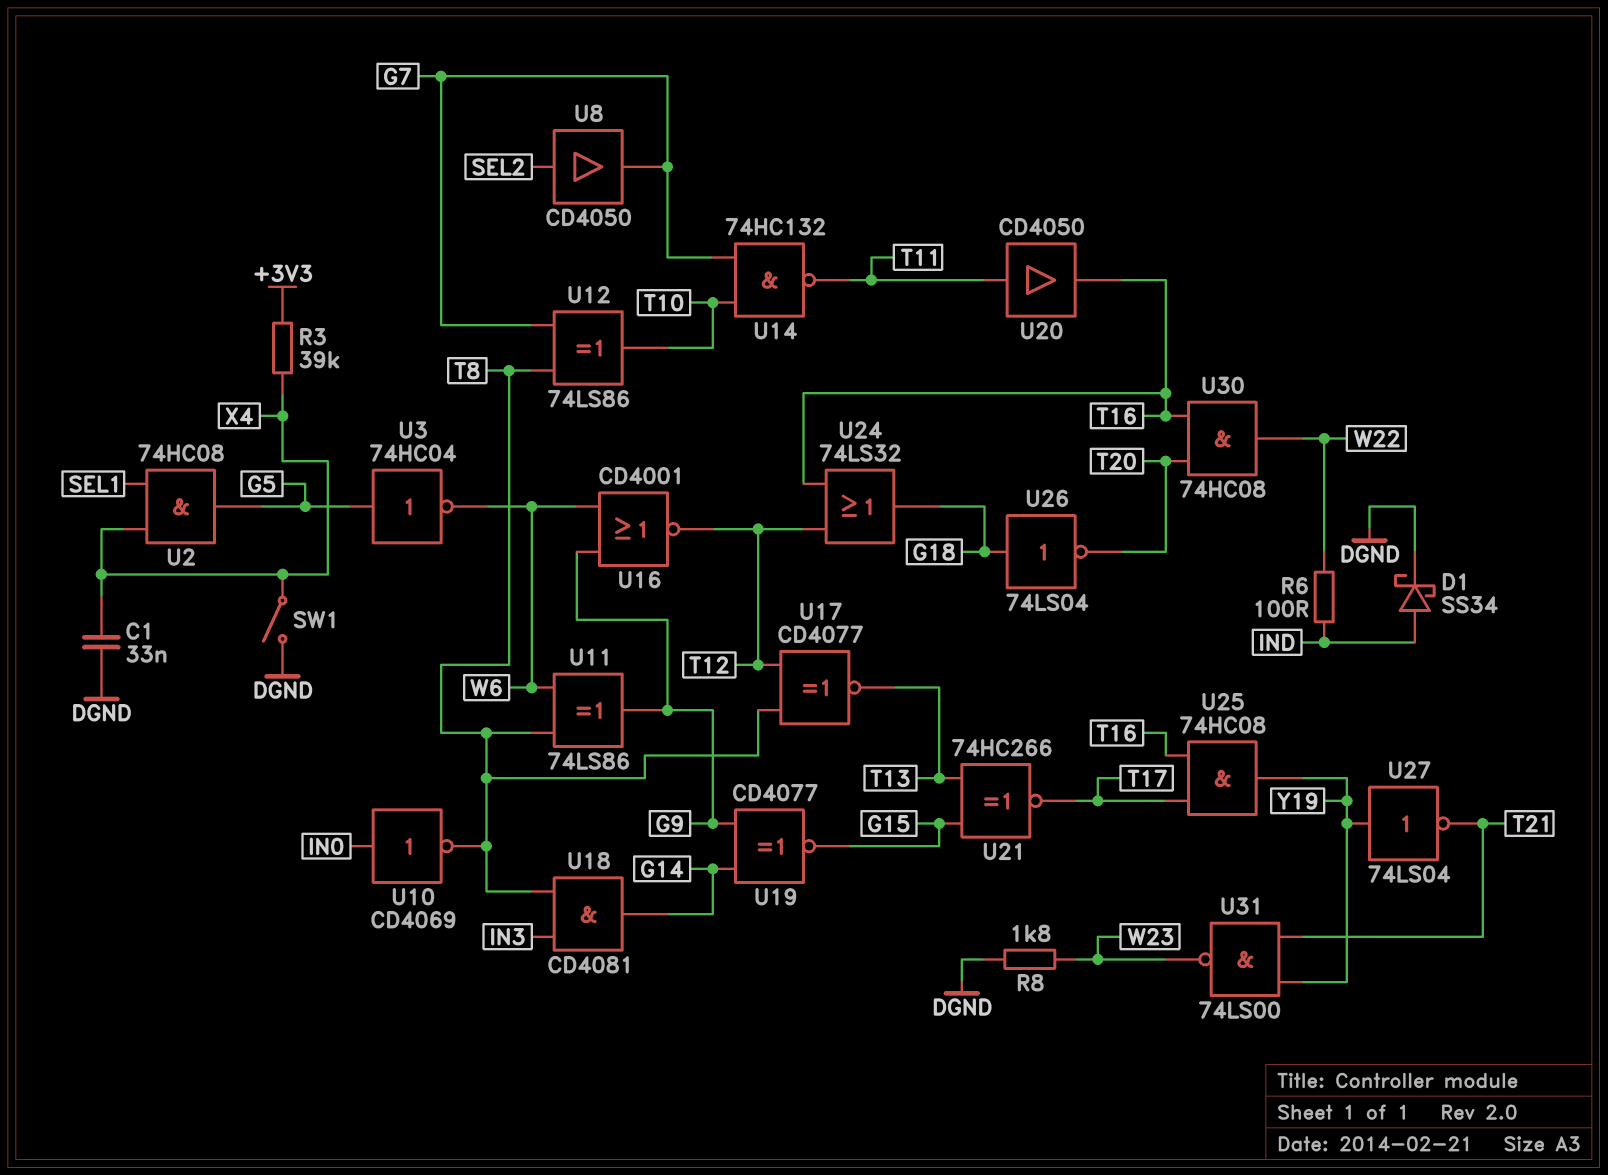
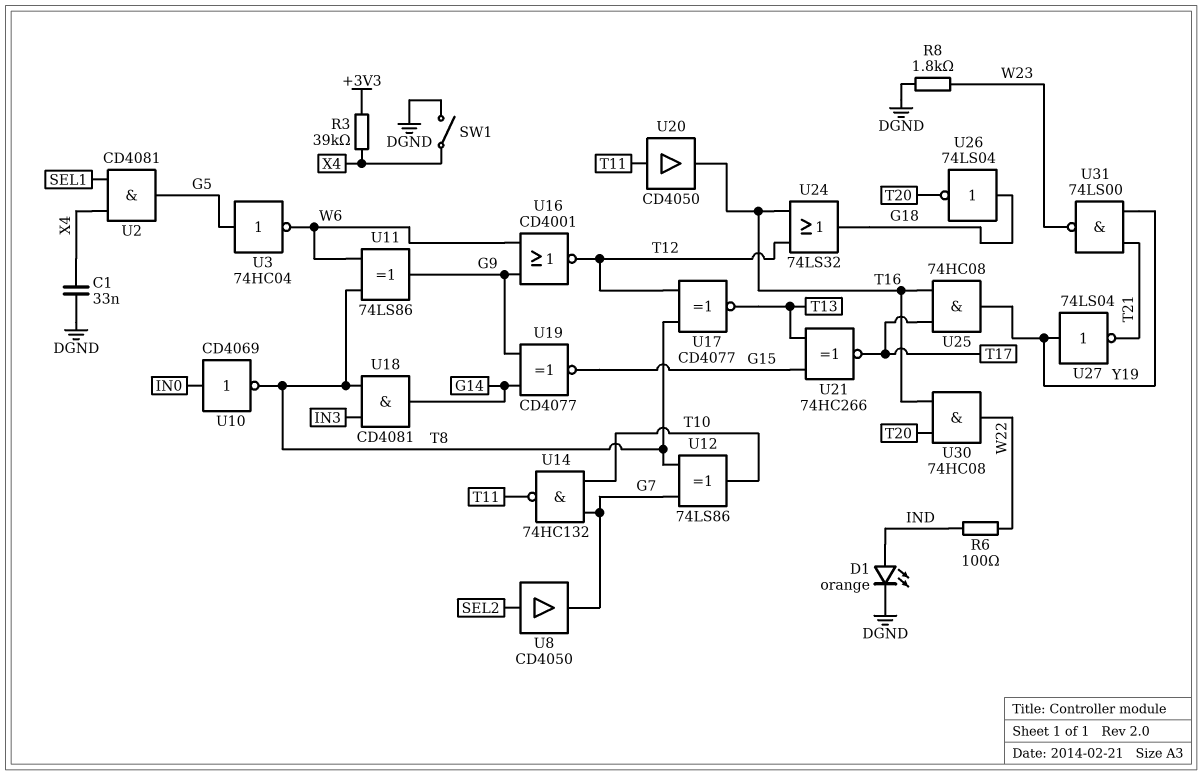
D1: schottky SS34 (A IND, K DGND) -> LED orange (A IND, K DGND)
U2: AND 74HC08 (in SEL1, in X4, out G5) -> AND CD4081 (in SEL1, in X4, out G5)

